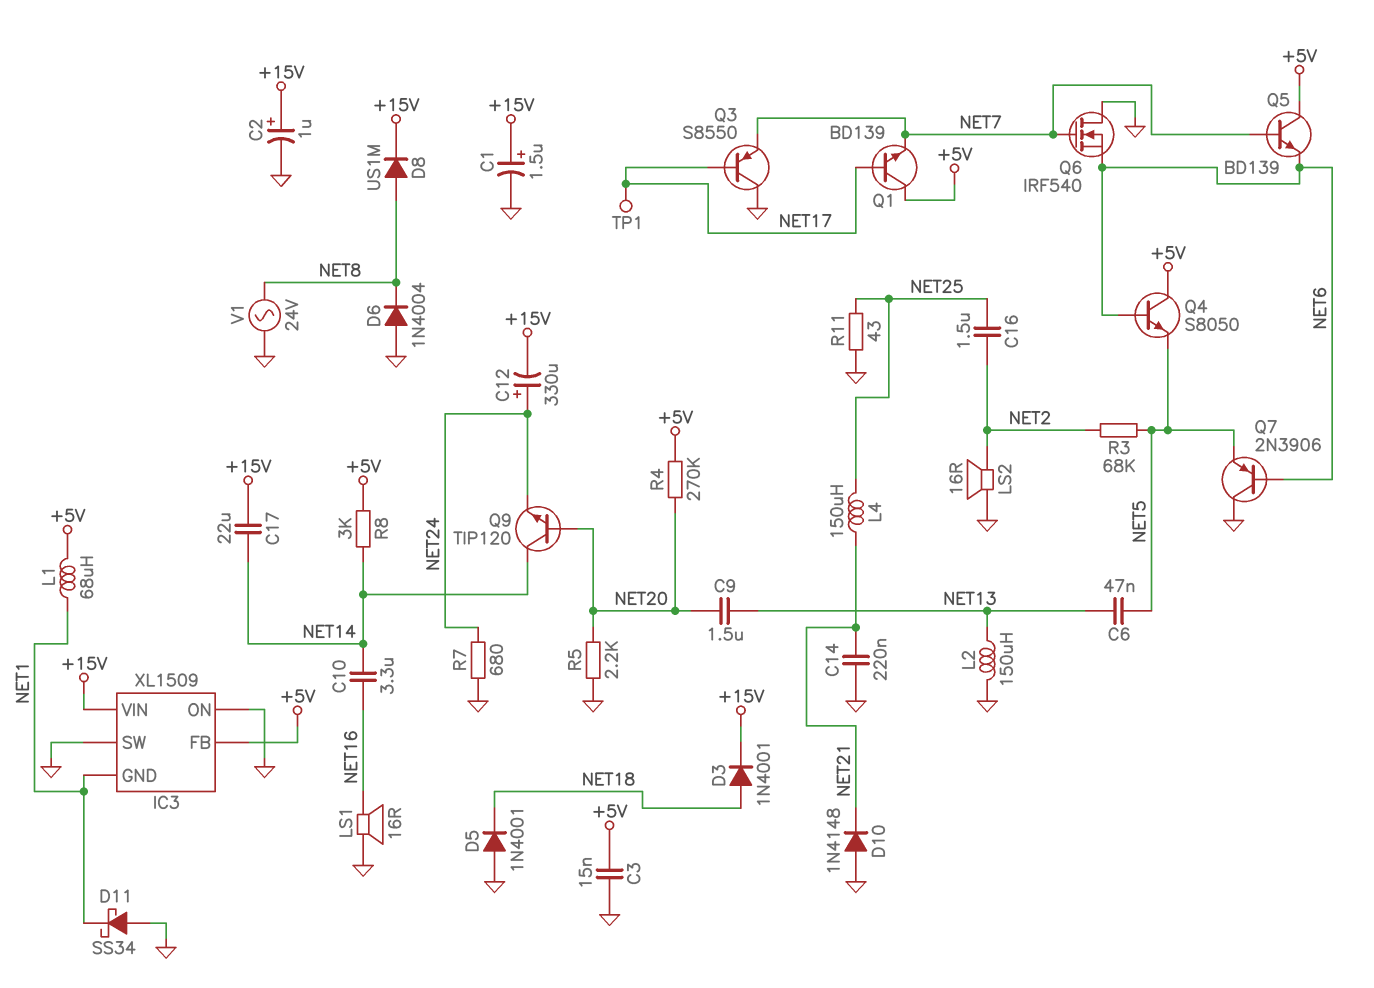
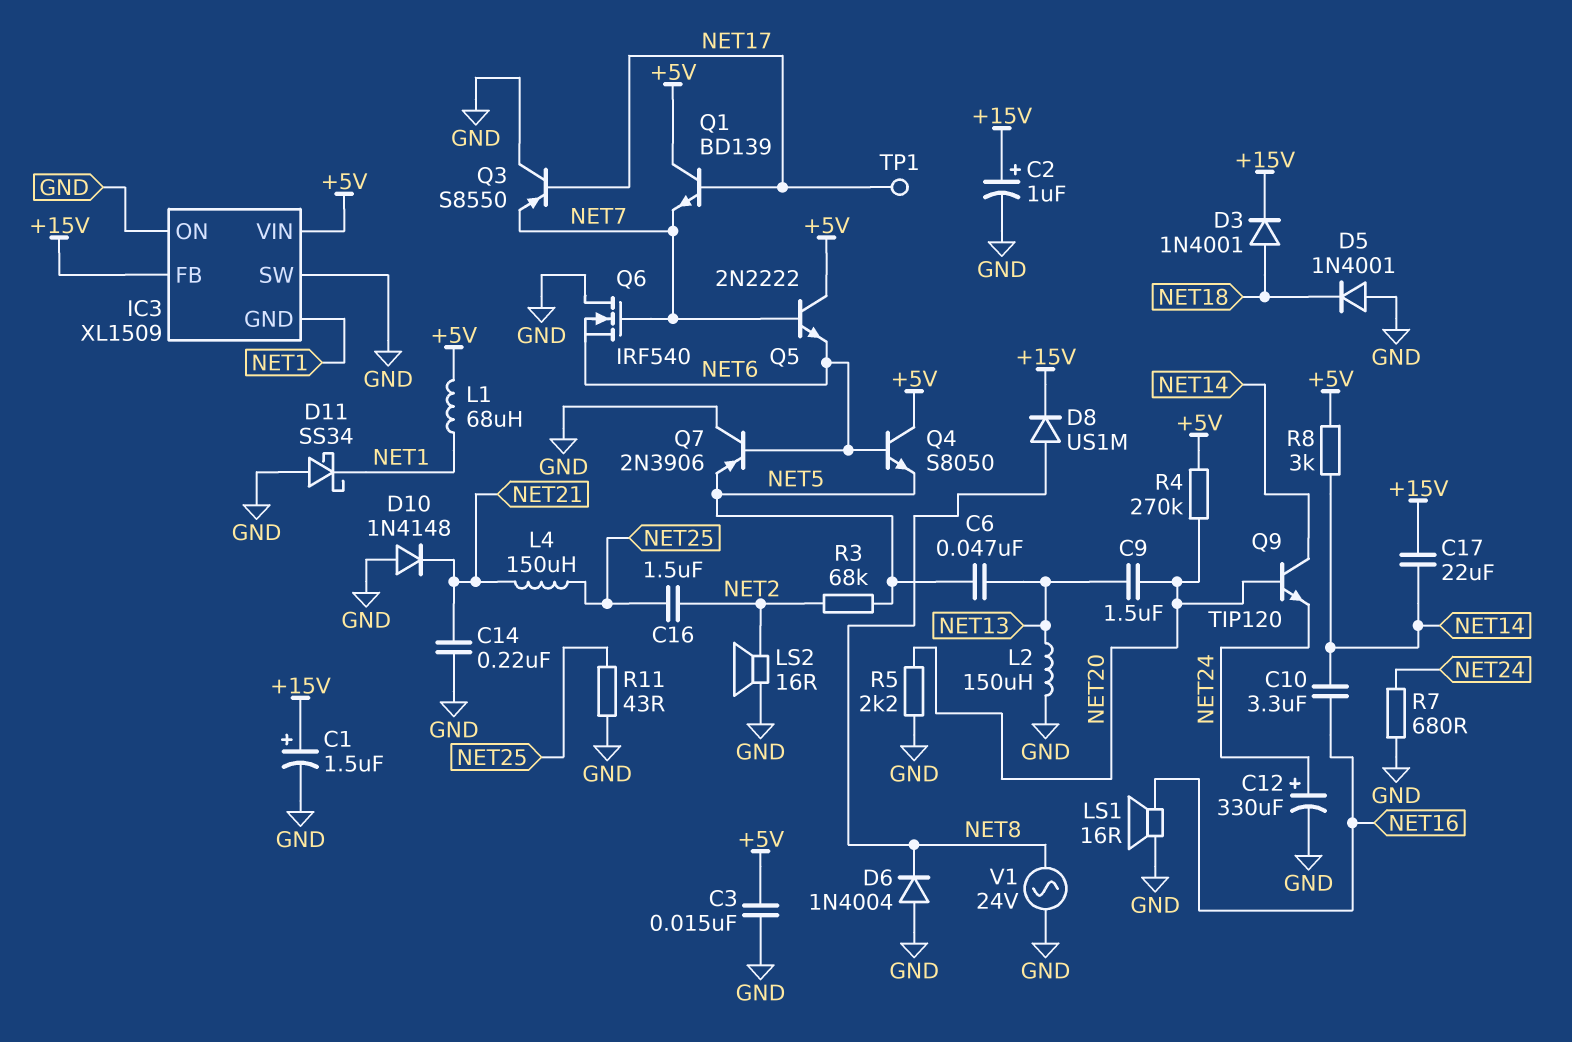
C12: 330uF (plus NET24, minus +15V) -> 330uF (plus NET24, minus GND)
IC3 pin FB: +5V -> +15V
IC3 pin VIN: +15V -> +5V
Q5: NPN BD139 (B NET7, C +5V, E NET6) -> NPN 2N2222 (B NET7, C +5V, E NET6)

